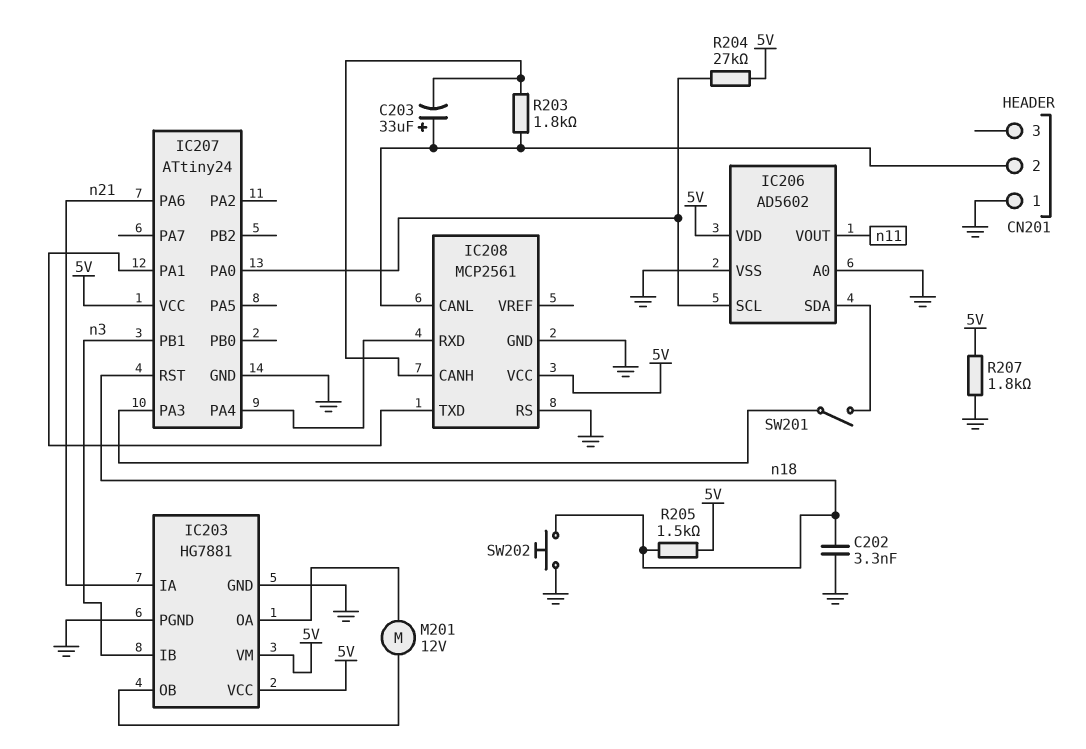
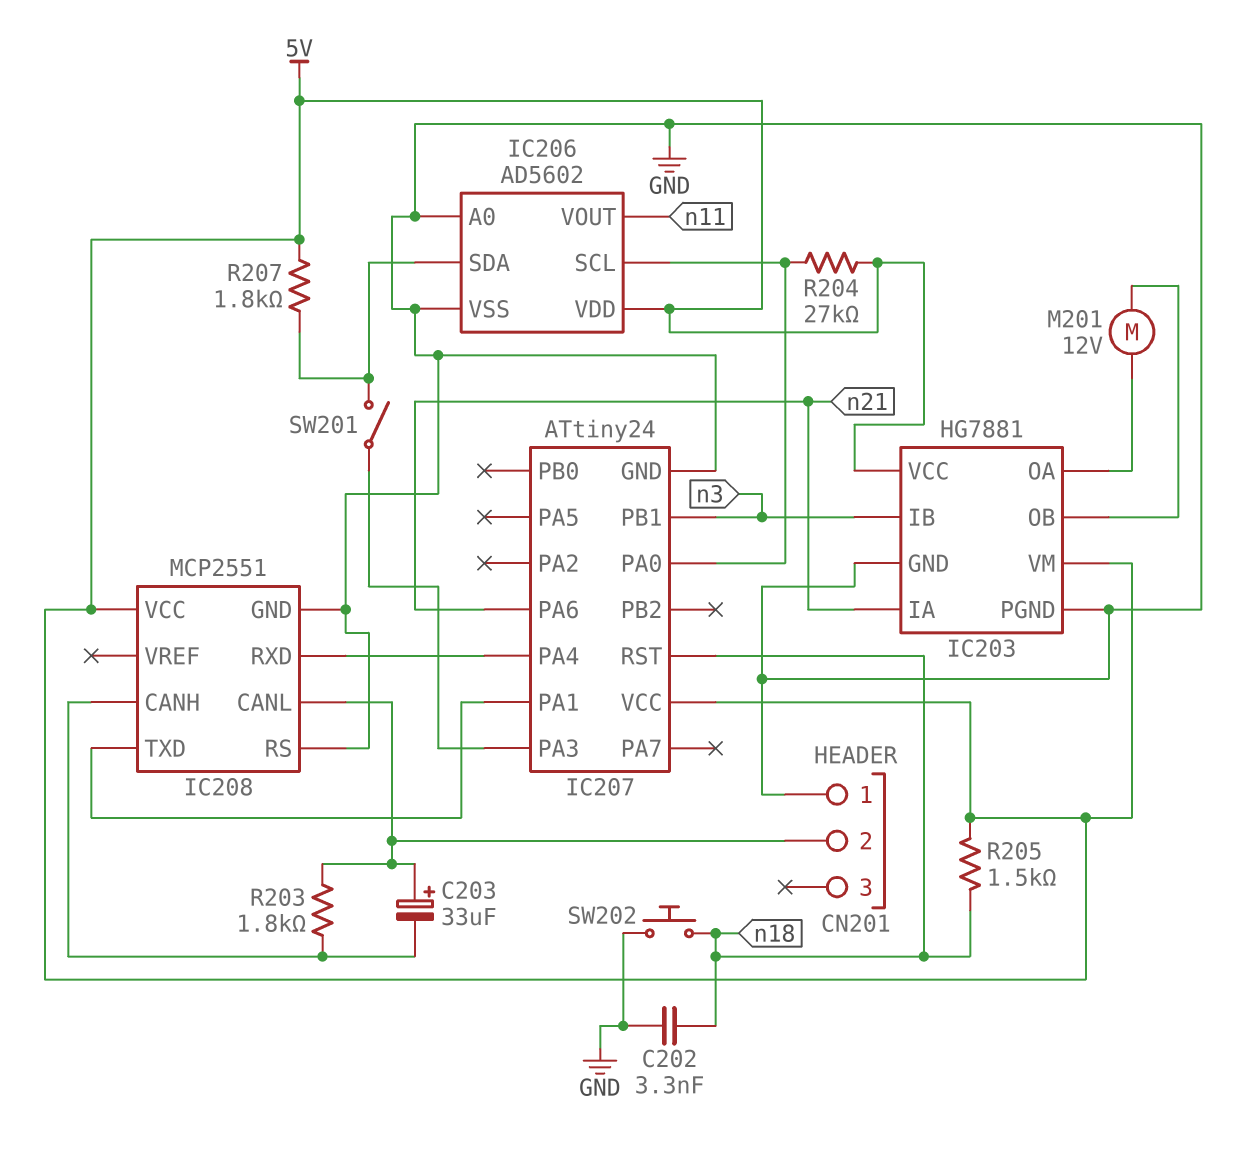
IC208: MCP2561 -> MCP2551
R207: 1.8k (5V, GND) -> 1.8k (5V, IC206/SDA)

